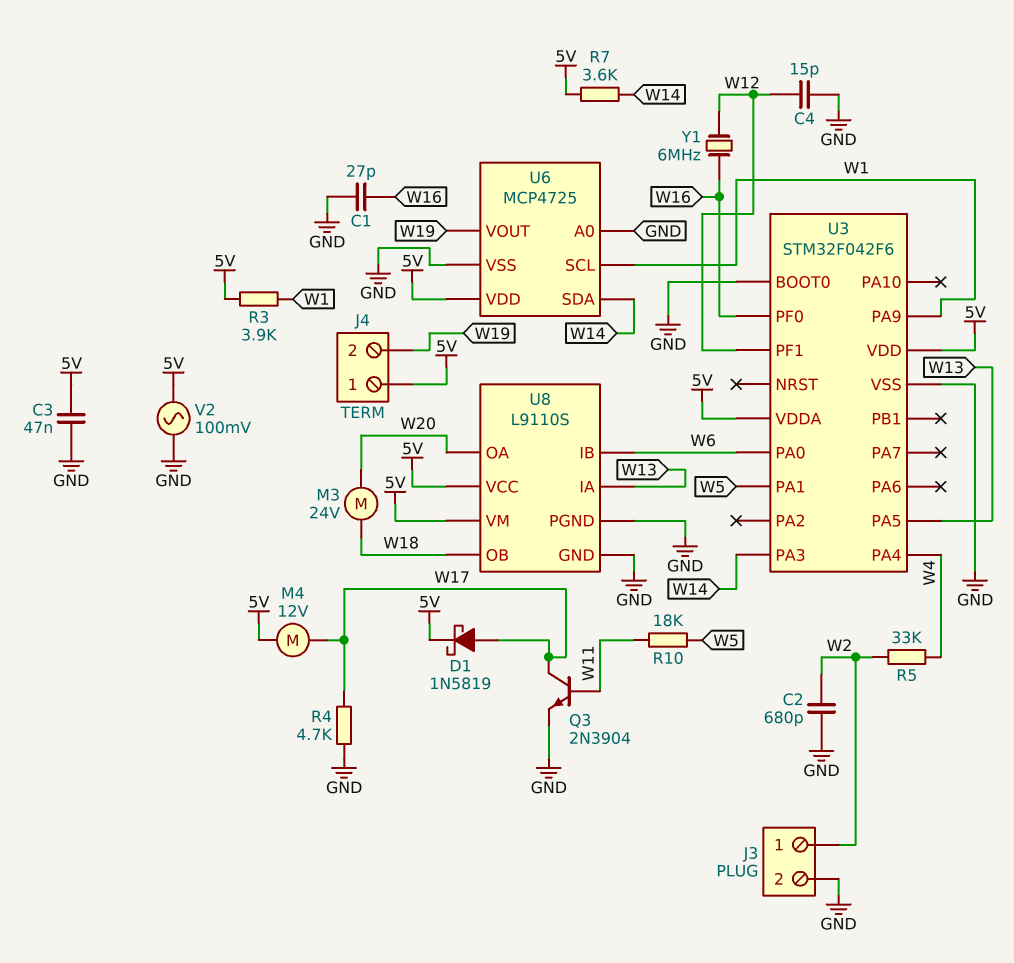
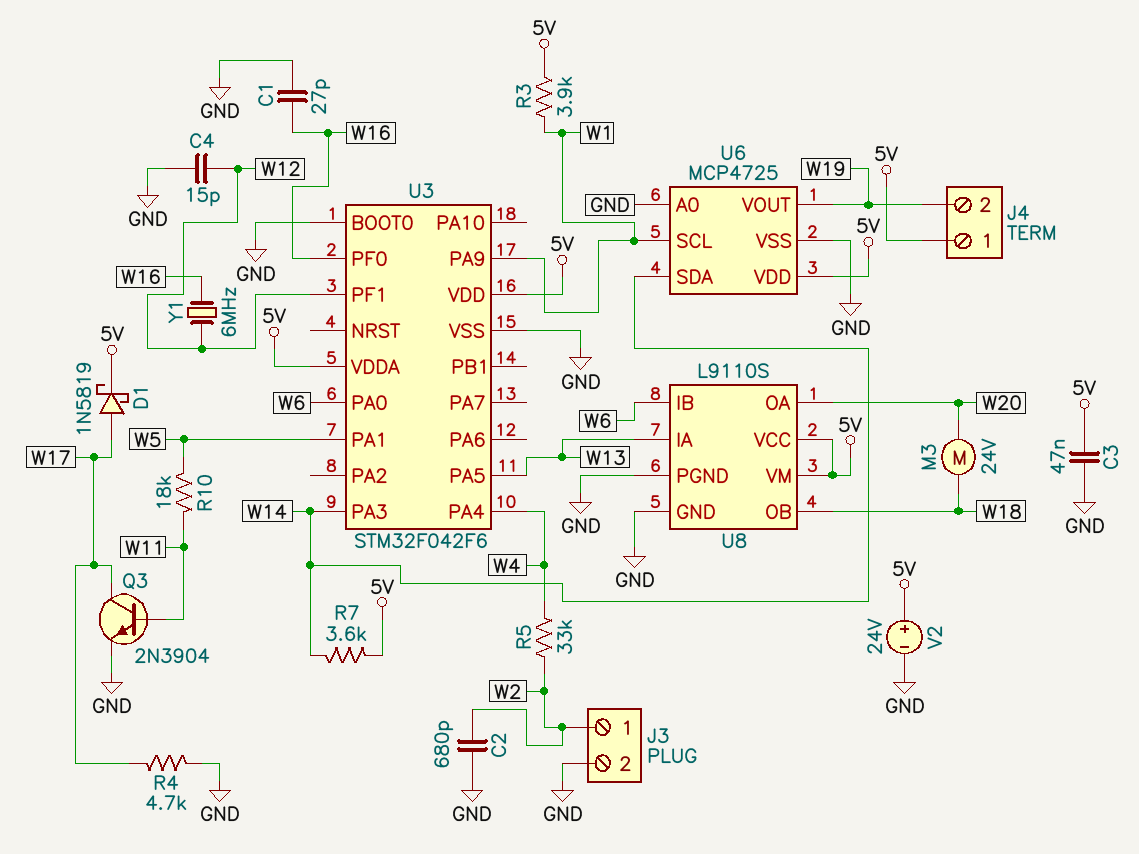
M4: motor 12V (5V, W17) -> none
V2: AC 100mV (5V, GND) -> 24V (plus 5V, minus GND)

